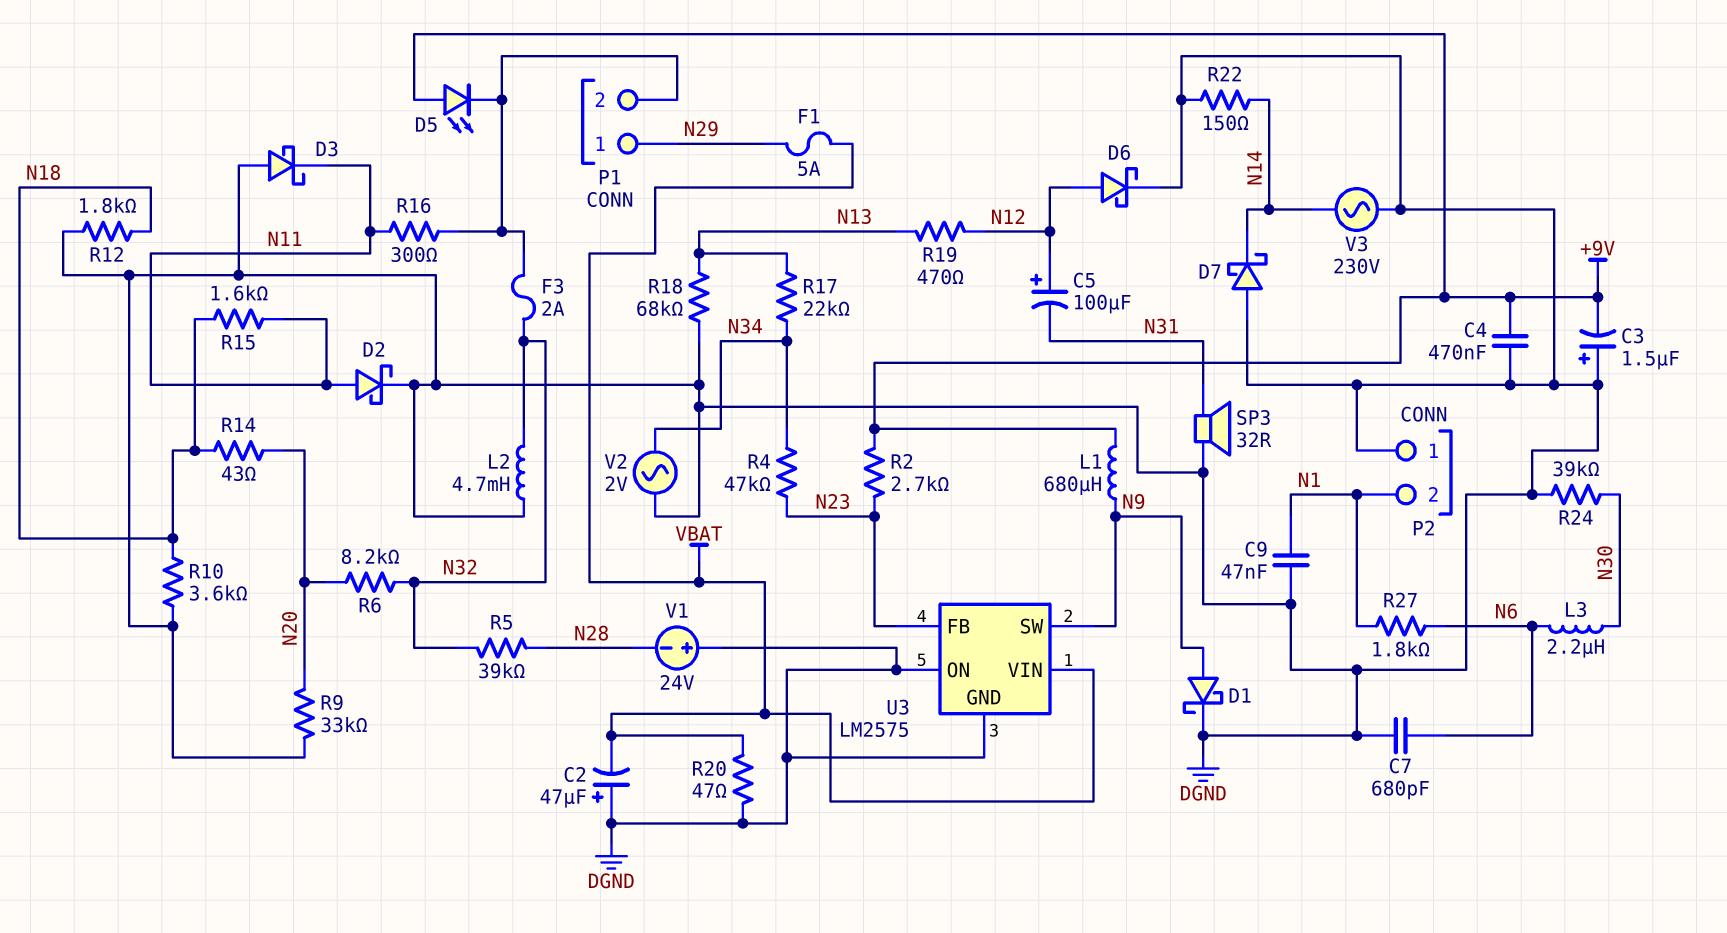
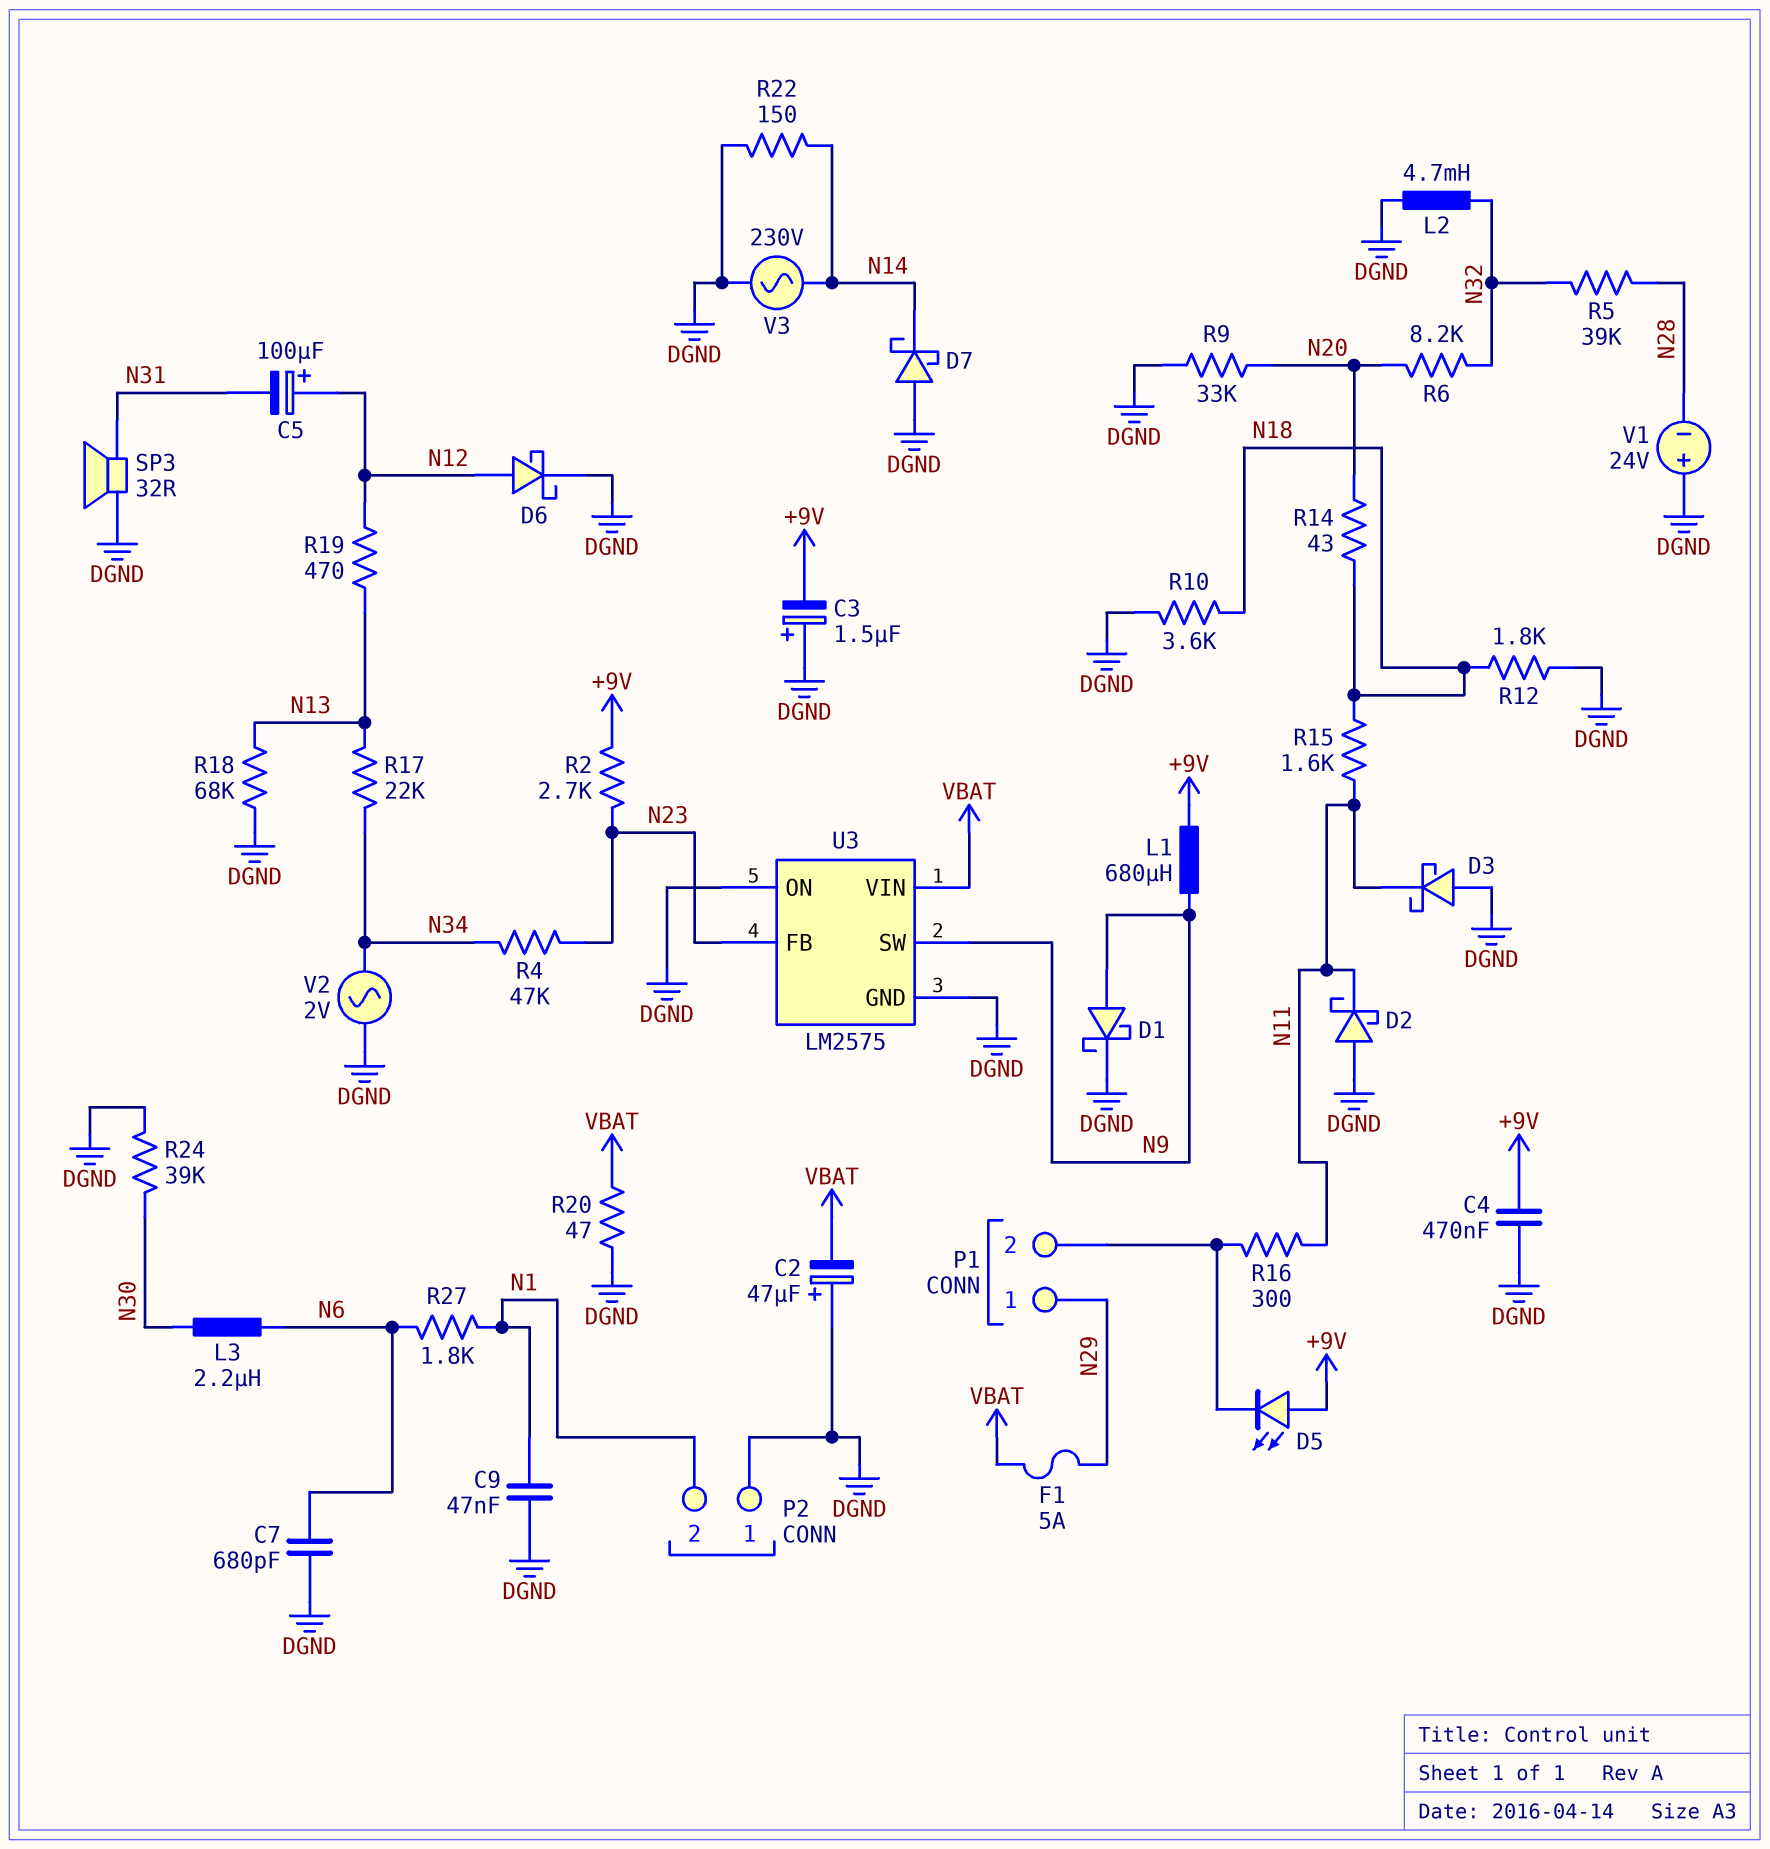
D2: schottky (A N11, K DGND) -> schottky (A DGND, K N11)
F3: 2A (N32, P1/2) -> none

